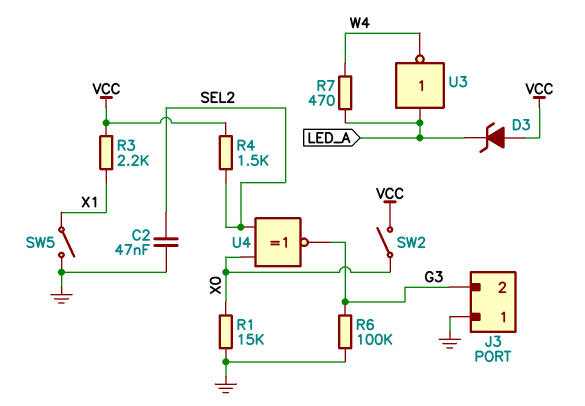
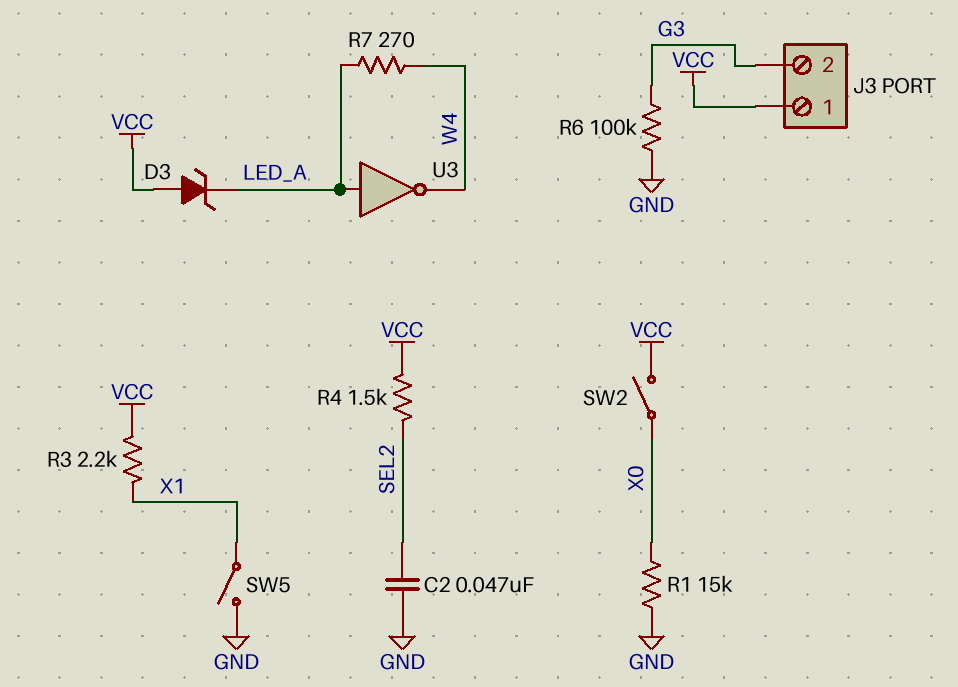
J3 pin 1: GND -> VCC
R7: 470 (LED_A, W4) -> 270 (LED_A, W4)
U4: XNOR (in SEL2, in X0, out G3) -> none

